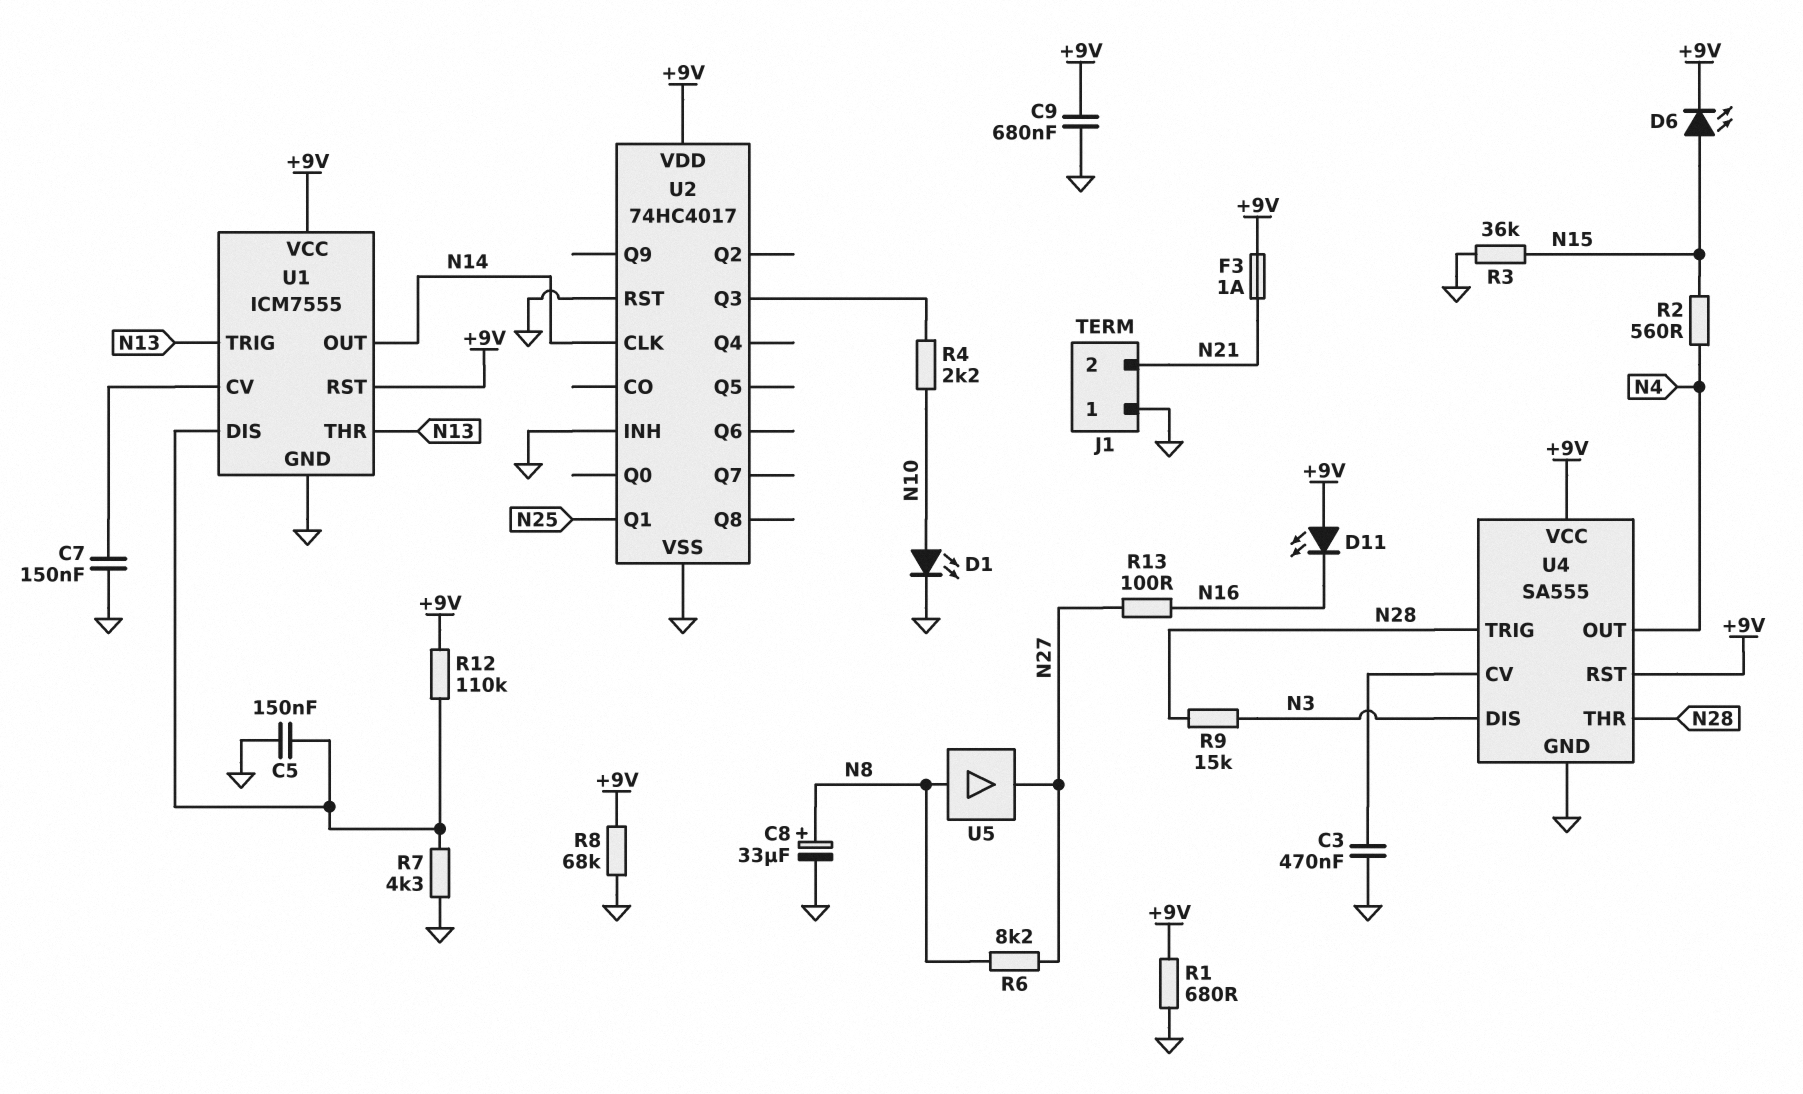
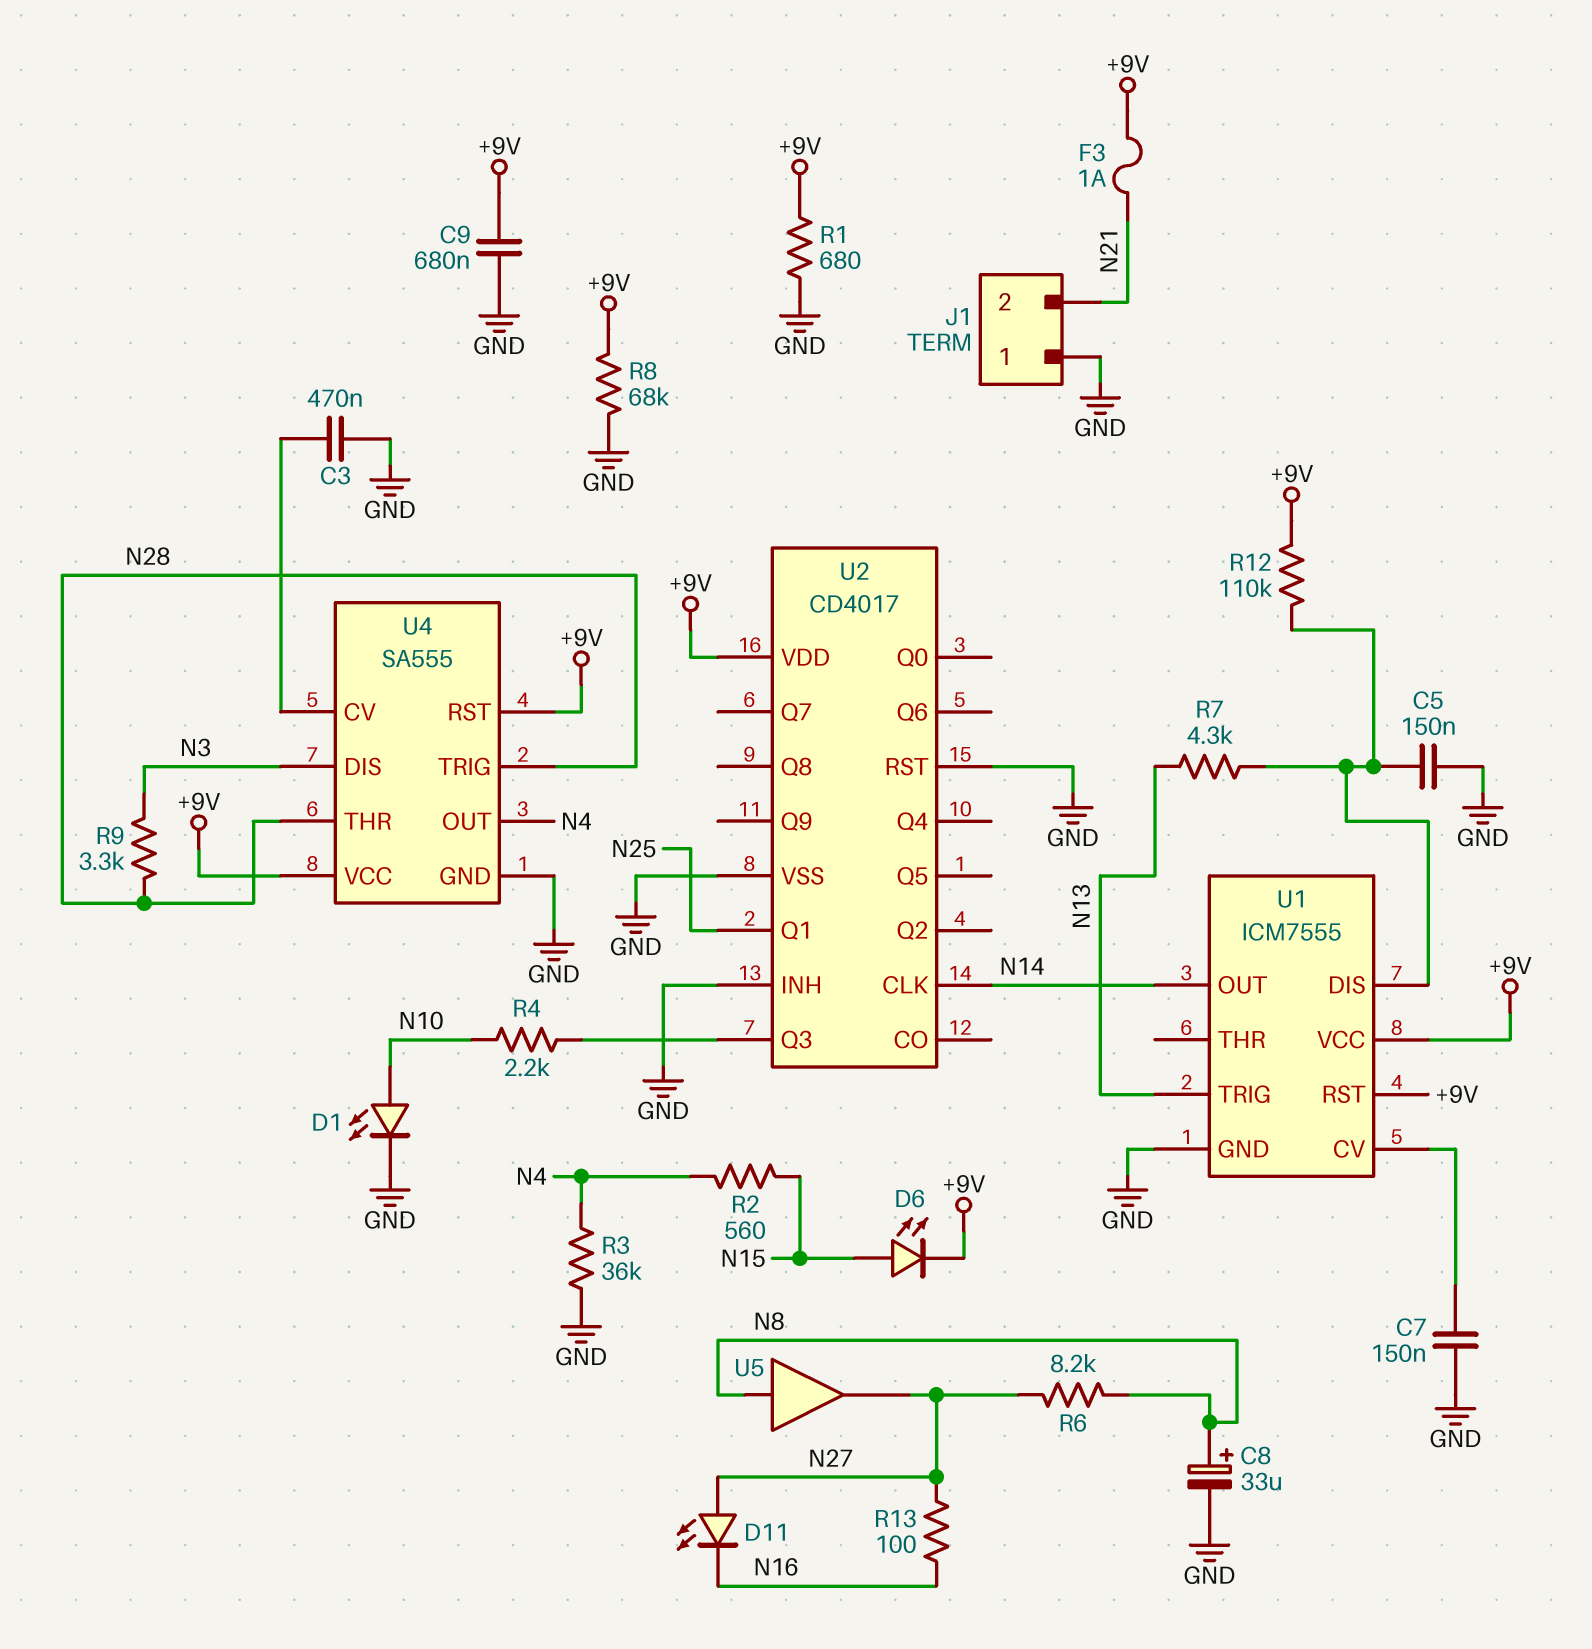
D11: LED (A +9V, K N16) -> LED (A N27, K N16)
R3: 36k (GND, N15) -> 36k (GND, N4)
R7: 4.3k (GND, U1/DIS) -> 4.3k (N13, U1/DIS)
R9: 15k (N3, N28) -> 3.3k (N3, N28)
U1 pin THR: N13 -> none
U2: 74HC4017 -> CD4017

